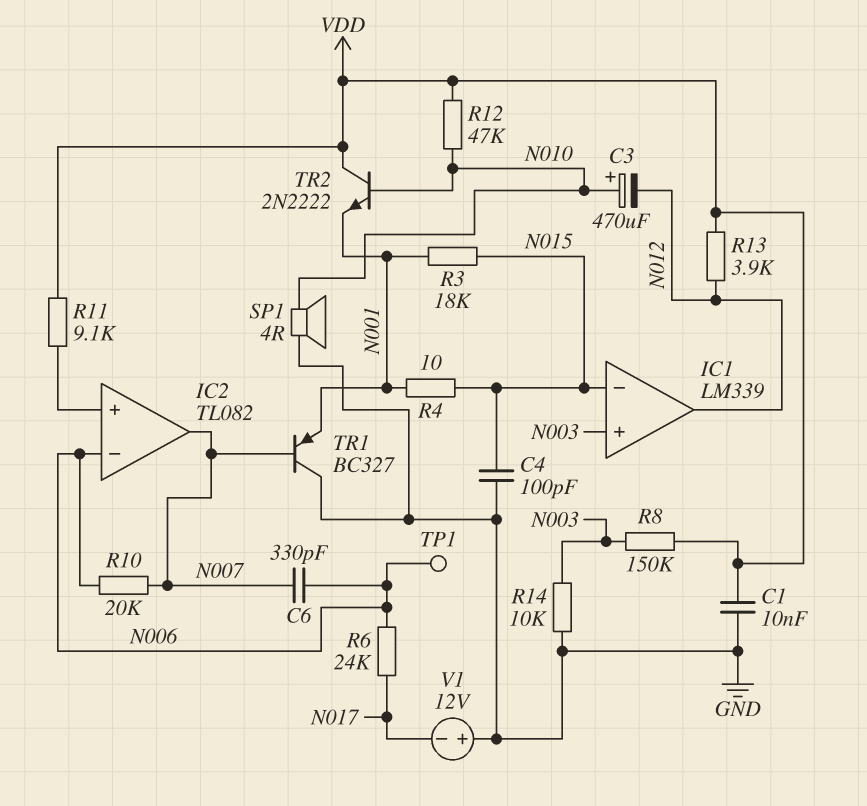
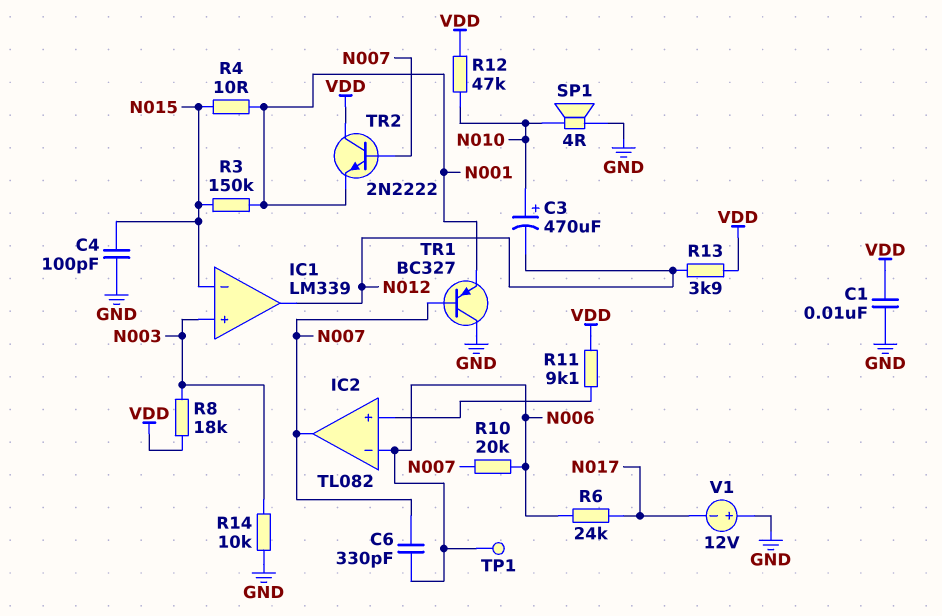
R3: 18k (N001, N015) -> 150k (N001, N015)
R8: 150k (N003, VDD) -> 18k (N003, VDD)
TR2: NPN 2N2222 (B N010, C VDD, E N001) -> NPN 2N2222 (B N007, C VDD, E N001)

